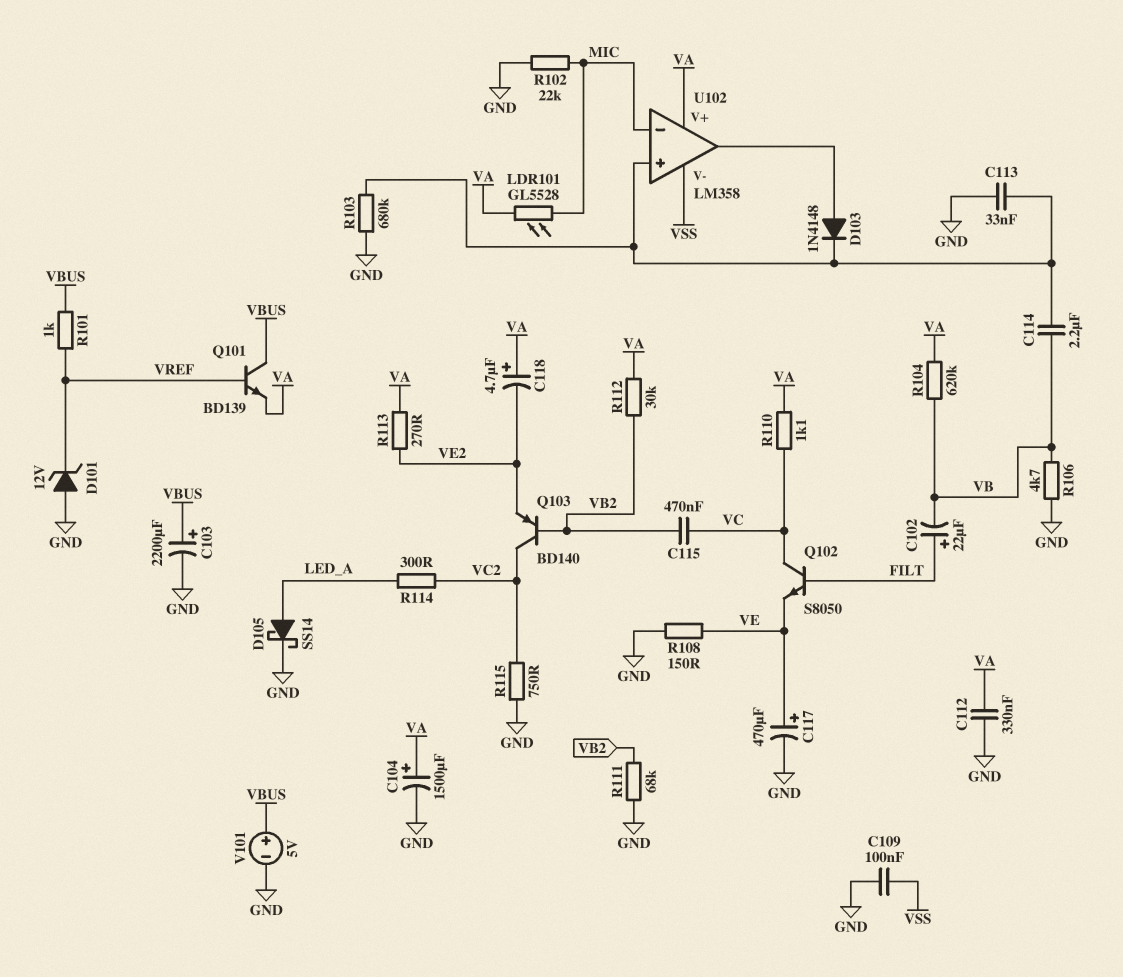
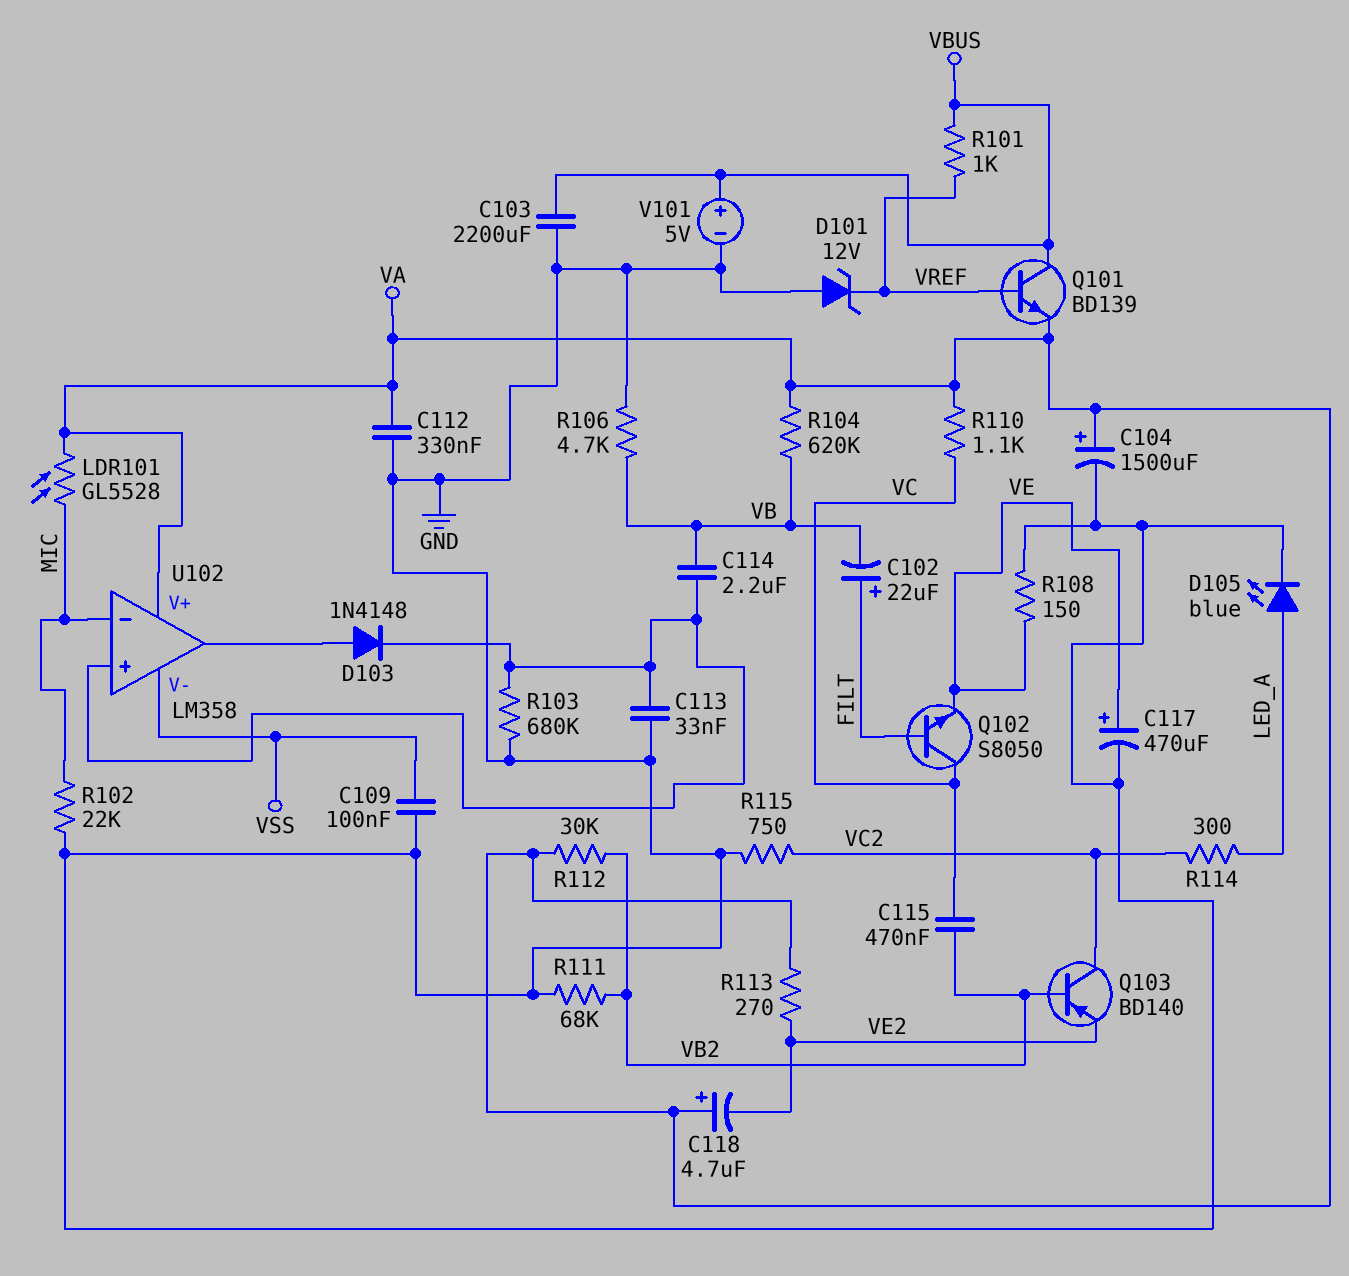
C103: 2200uF (plus VBUS, minus GND) -> 2200uF (GND, VBUS)
D105: schottky SS14 (A LED_A, K GND) -> LED blue (A LED_A, K GND)

